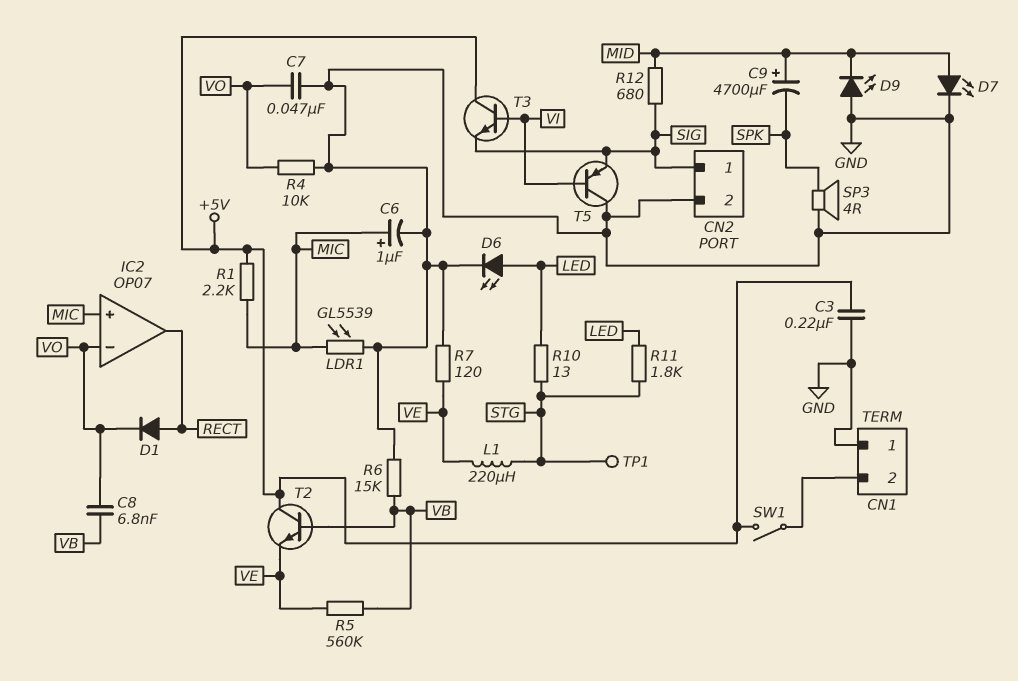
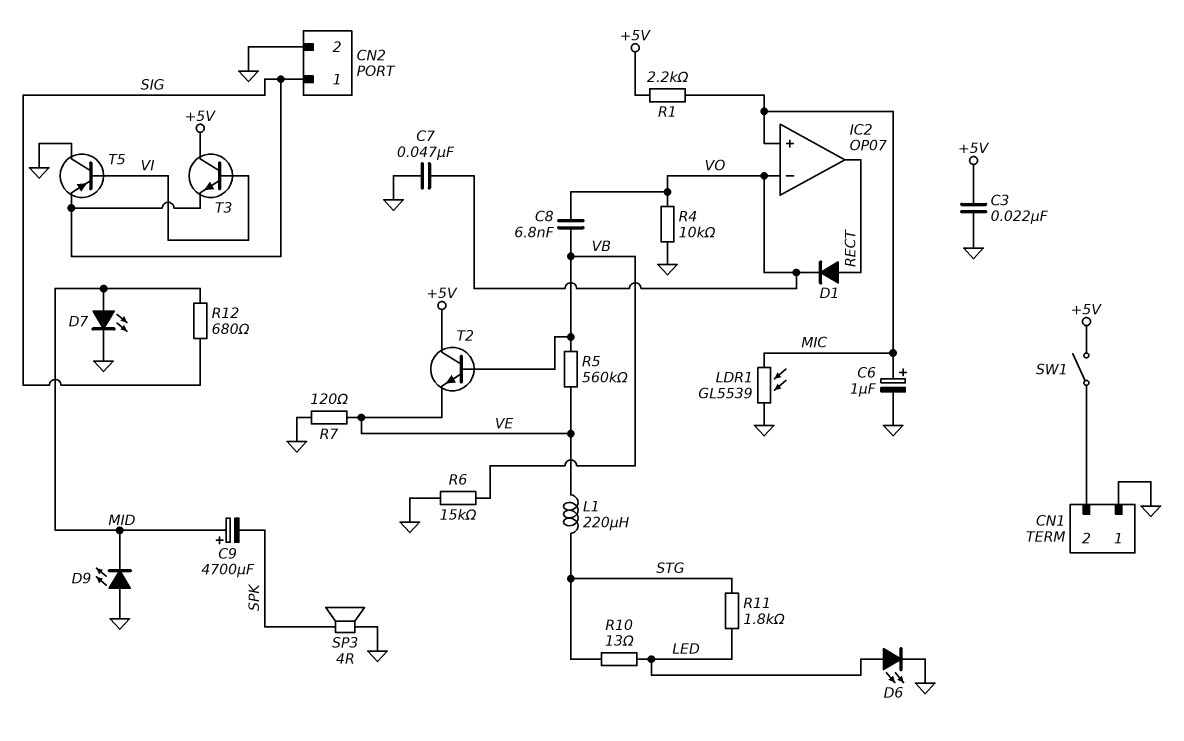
C3: 220nF (+5V, GND) -> 22nF (+5V, GND)
TP1: test point (STG) -> none

